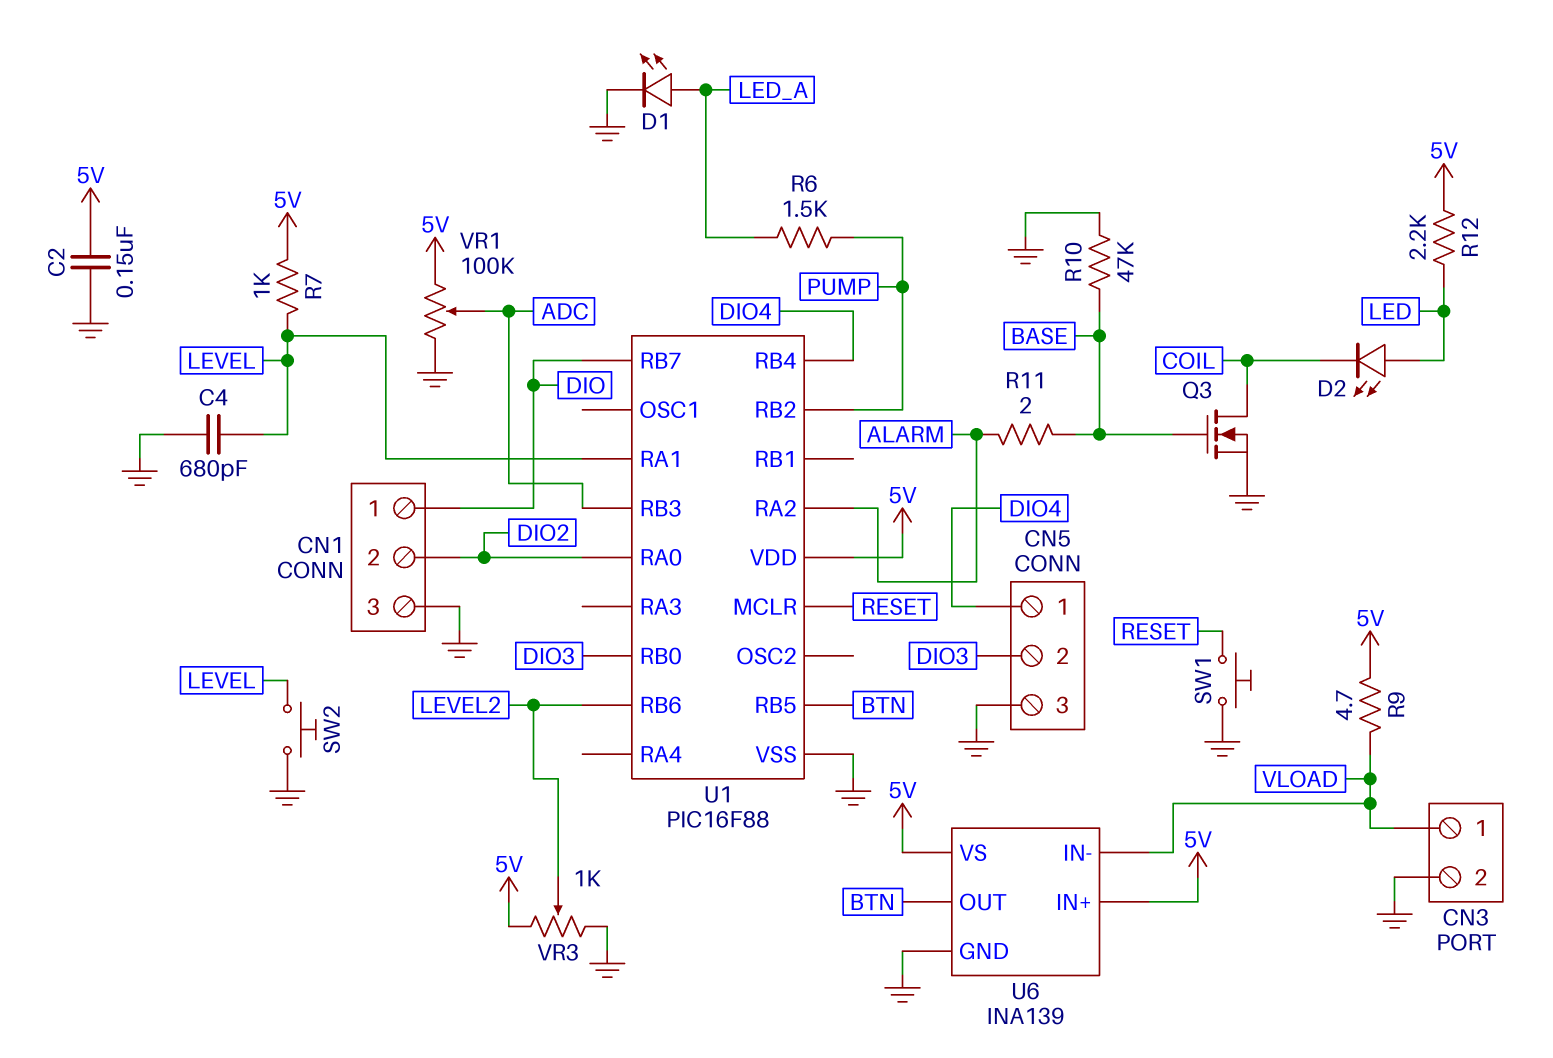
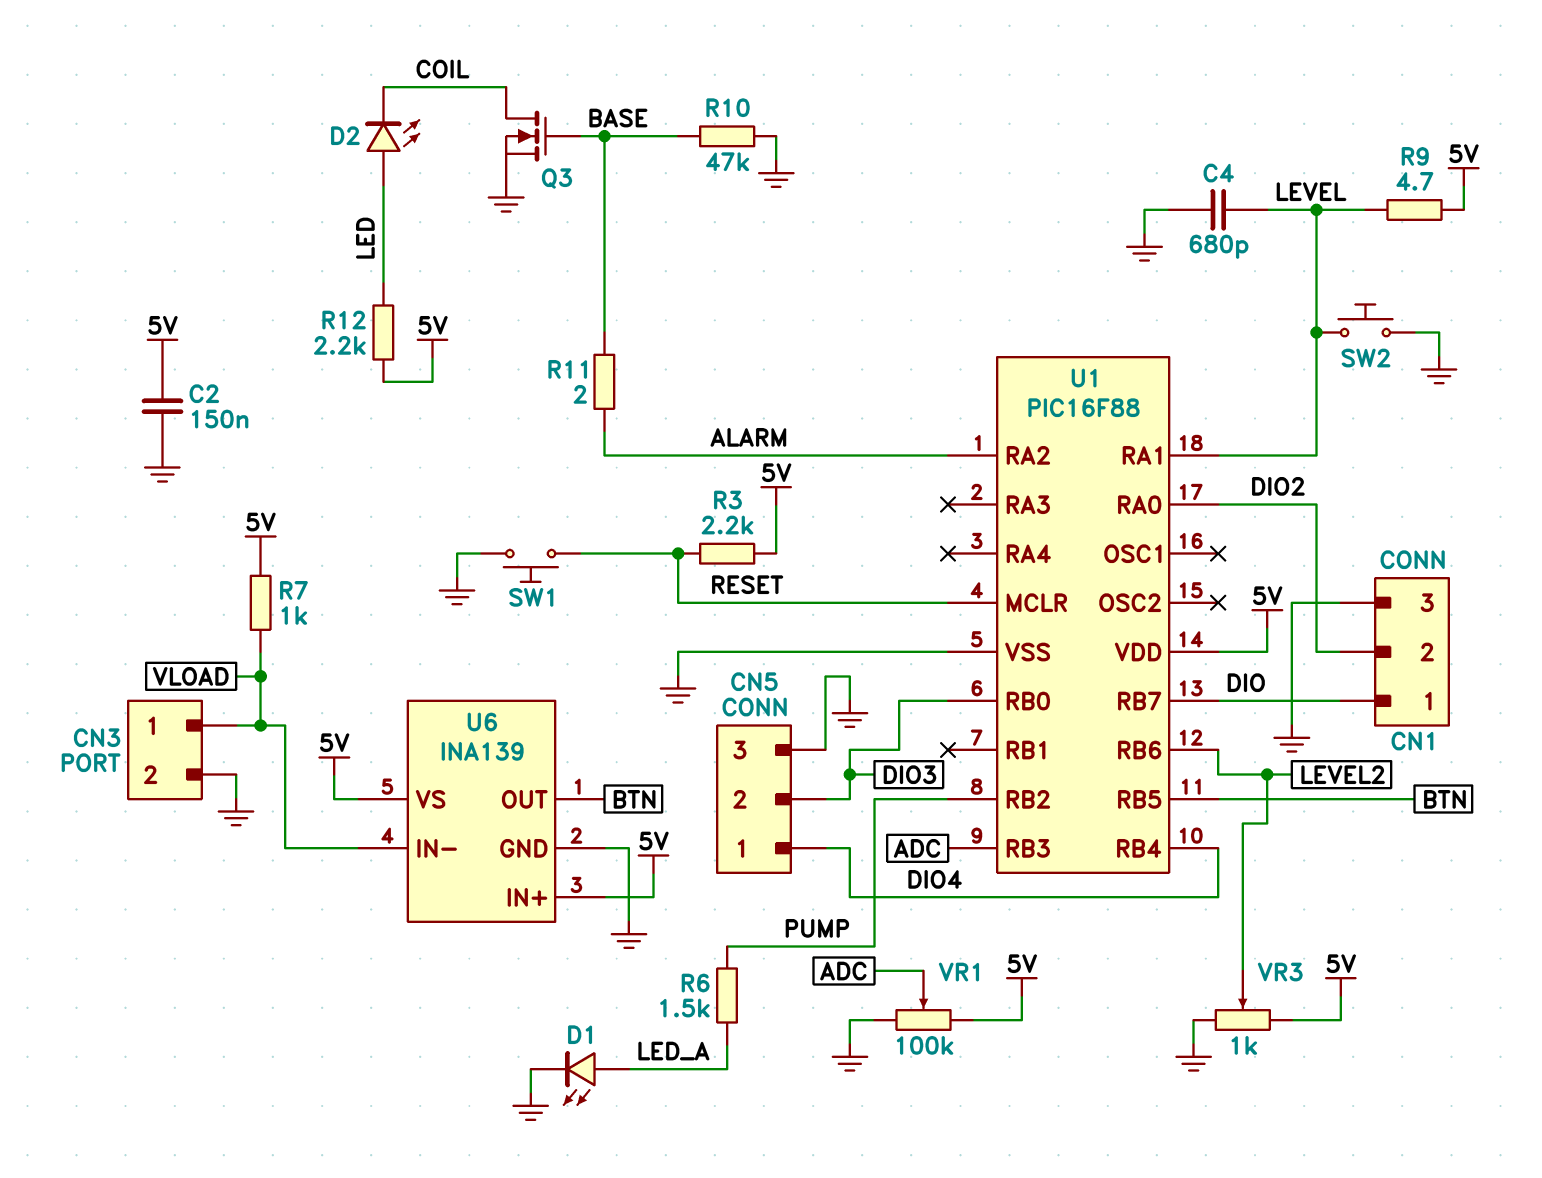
R3: none -> 2.2k (5V, RESET)
R7: 1k (5V, LEVEL) -> 1k (5V, VLOAD)
R9: 4.7 (5V, VLOAD) -> 4.7 (5V, LEVEL)

